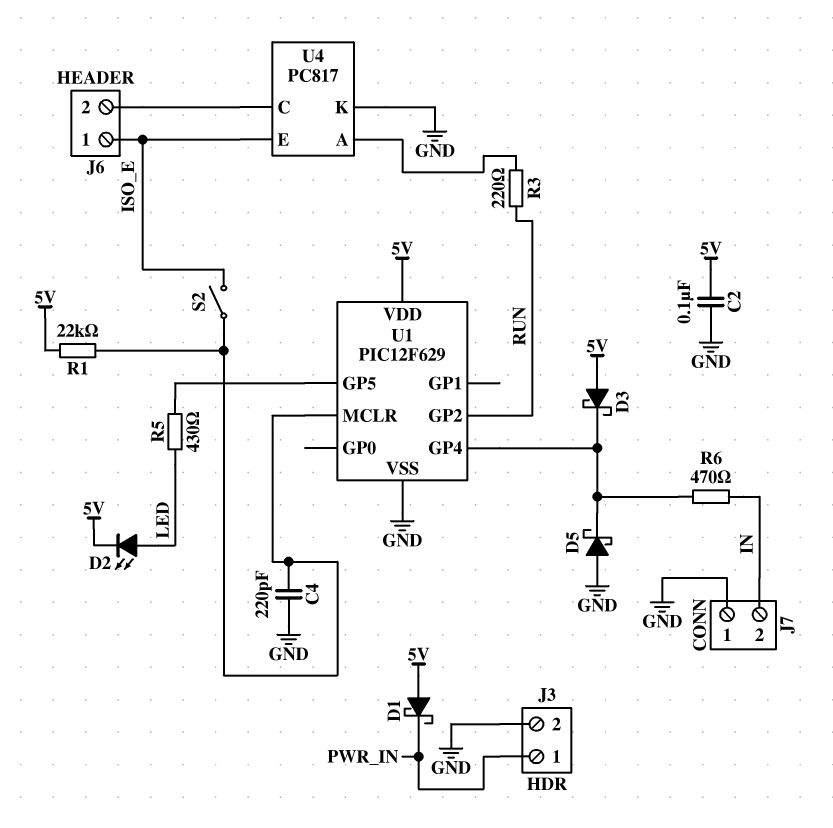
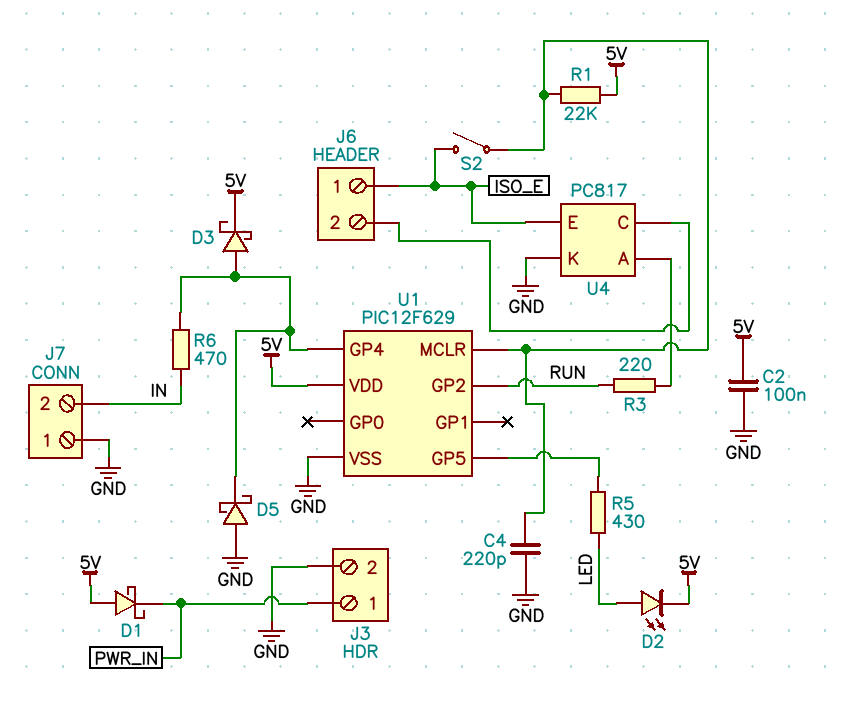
D3: schottky (A 5V, K U1/GP4) -> schottky (A U1/GP4, K 5V)

